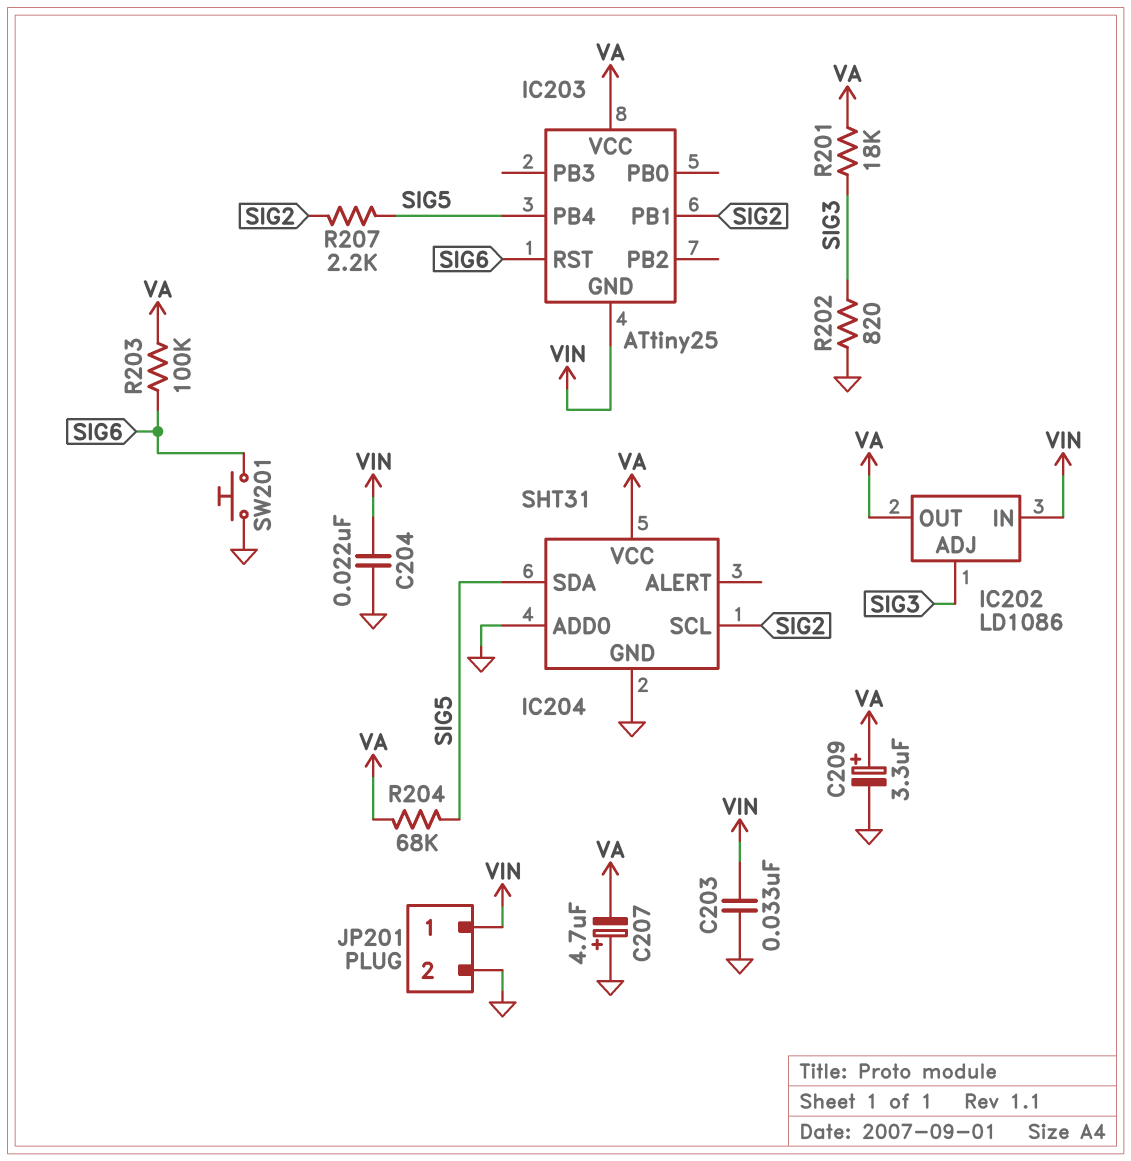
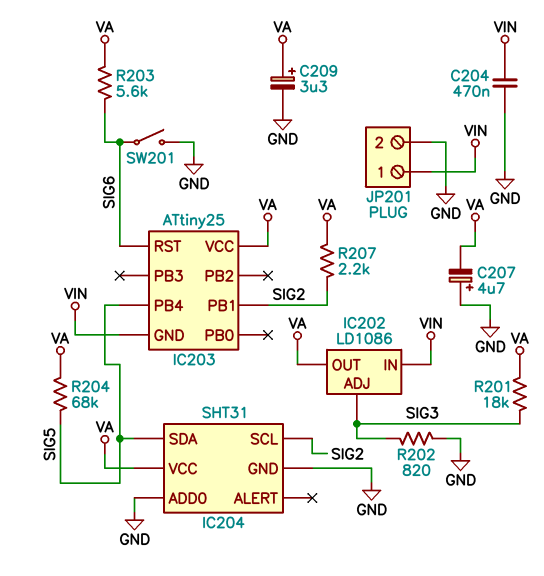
C203: 33nF (GND, VIN) -> none
C204: 22nF (GND, VIN) -> 470nF (GND, VIN)
R203: 100k (SIG6, VA) -> 5.6k (SIG6, VA)
R207: 2.2k (SIG2, SIG5) -> 2.2k (SIG2, VA)
SW201: button (GND, SIG6) -> switch (GND, SIG6)

